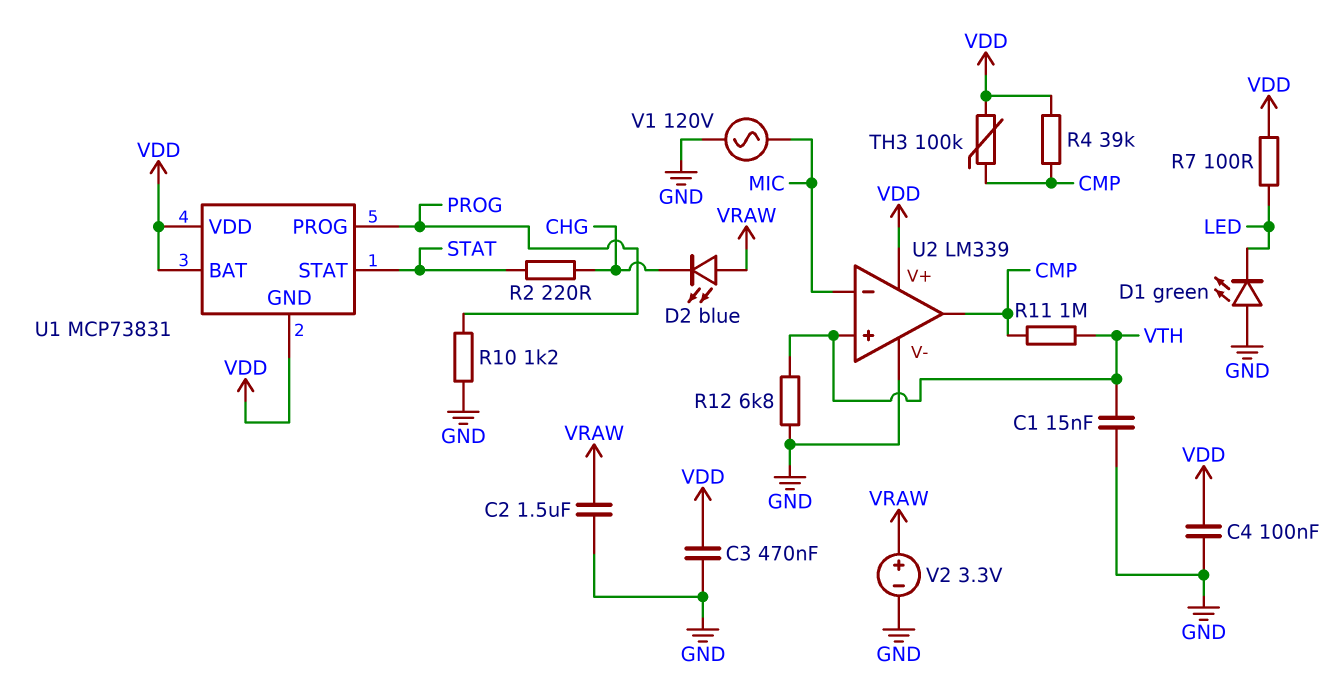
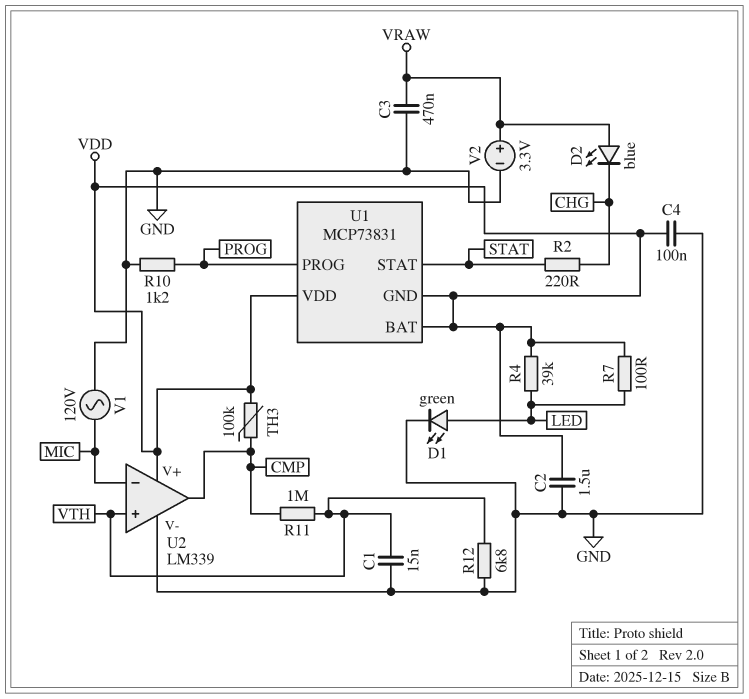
C2: 1.5uF (GND, VRAW) -> 1.5uF (GND, VDD)
C3: 470nF (GND, VDD) -> 470nF (GND, VRAW)
D1: LED green (A GND, K LED) -> LED green (A LED, K GND)
R4: 39k (CMP, VDD) -> 39k (LED, VDD)

